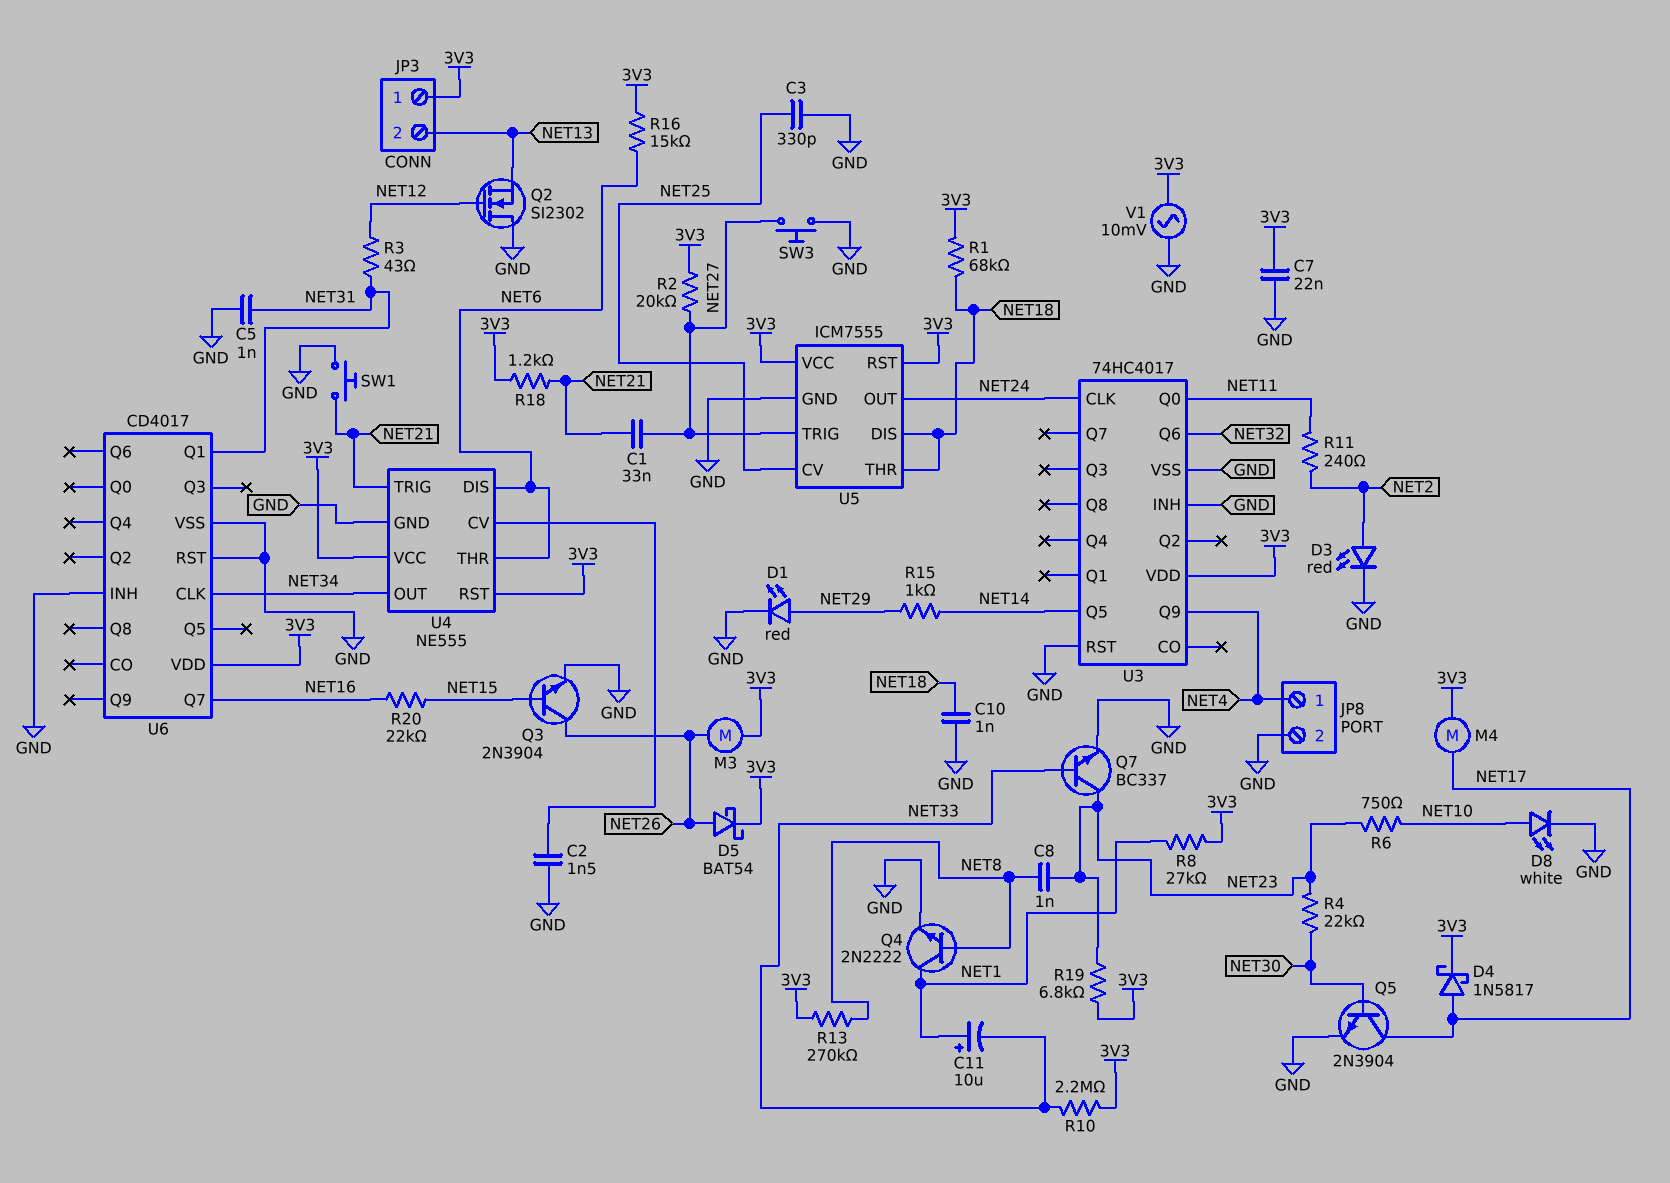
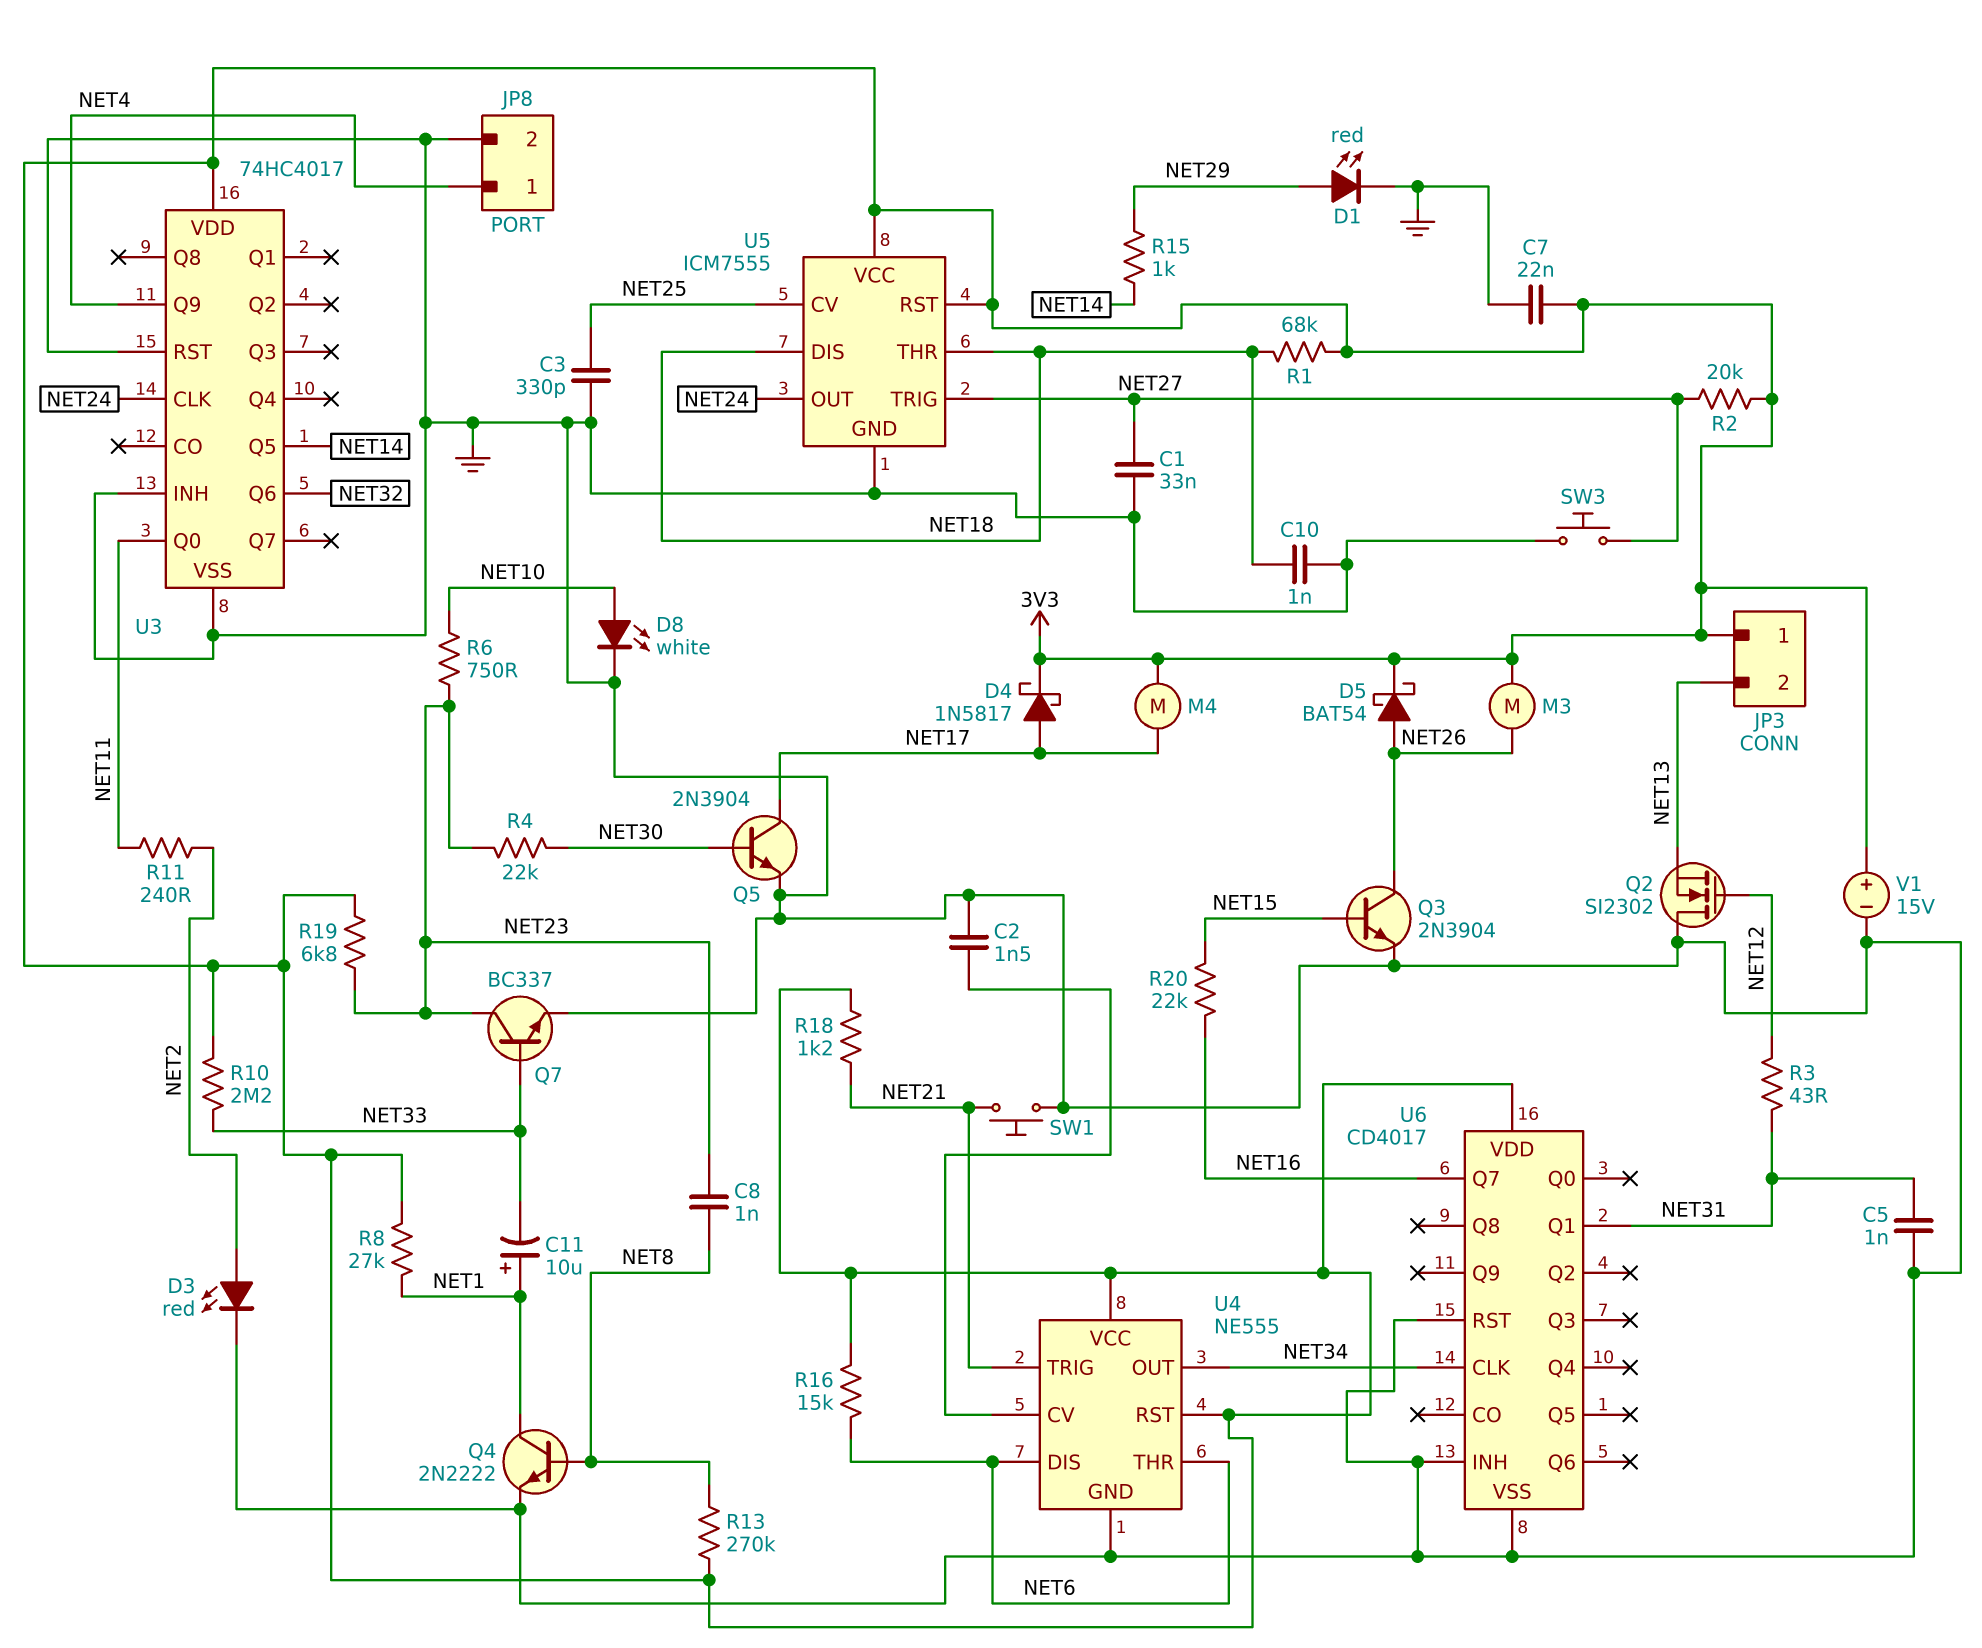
C1: 33nF (NET21, NET27) -> 33nF (GND, NET27)
V1: AC 10mV (3V3, GND) -> 15V (plus 3V3, minus GND)

